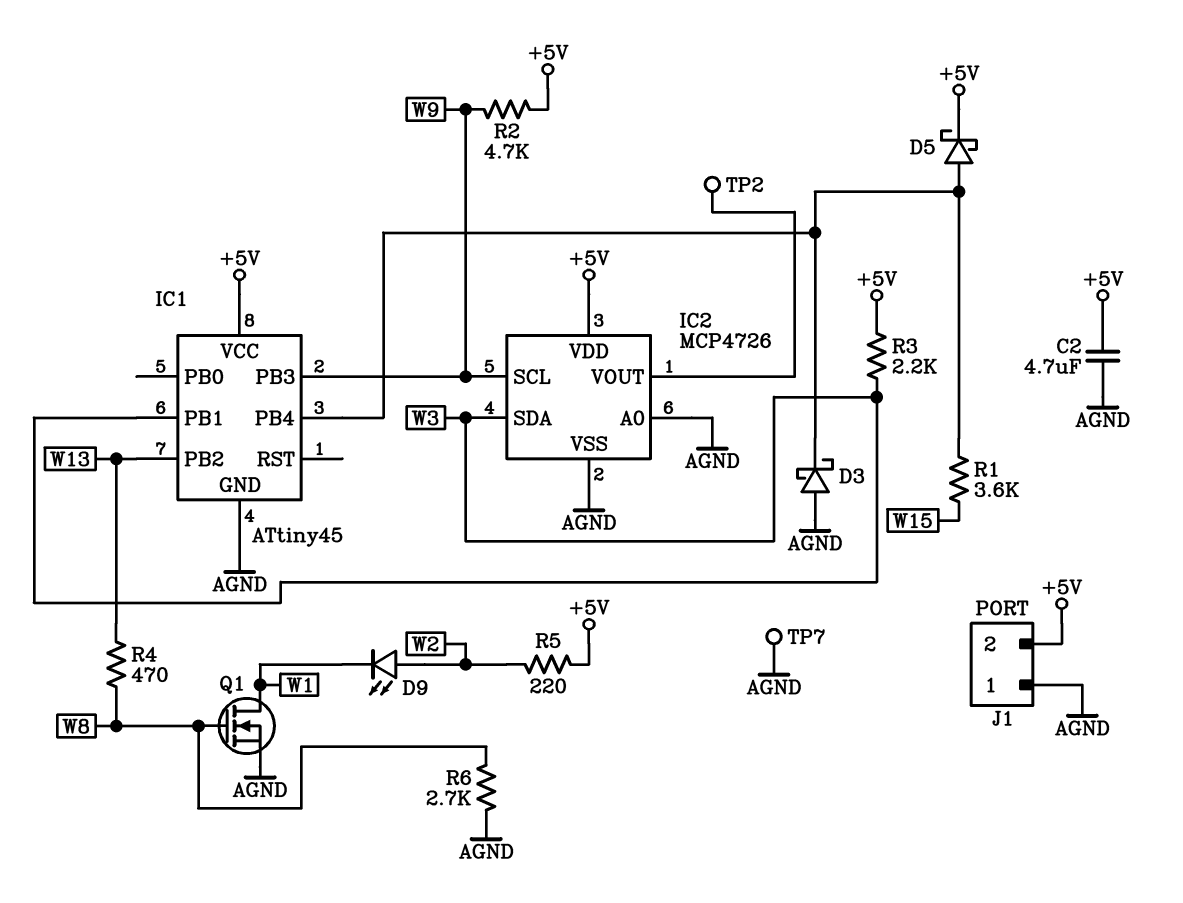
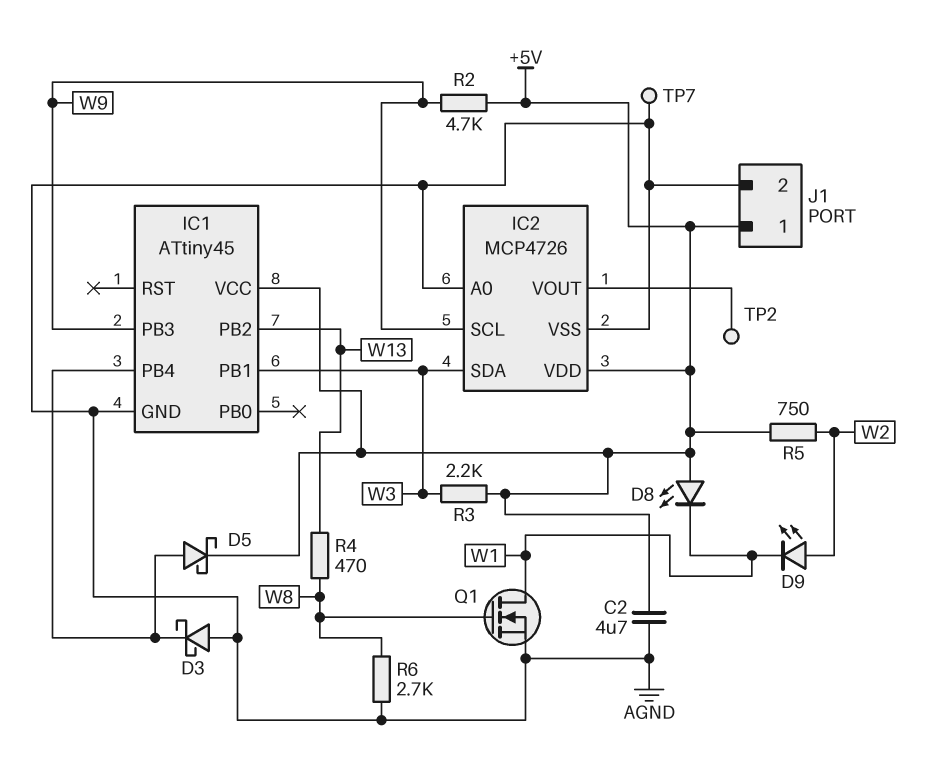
D8: none -> LED (A +5V, K W1)
J1 pin 1: AGND -> +5V
J1 pin 2: +5V -> AGND
R1: 3.6k (IC1/PB4, W15) -> none
R5: 220 (+5V, W2) -> 750 (+5V, W2)

